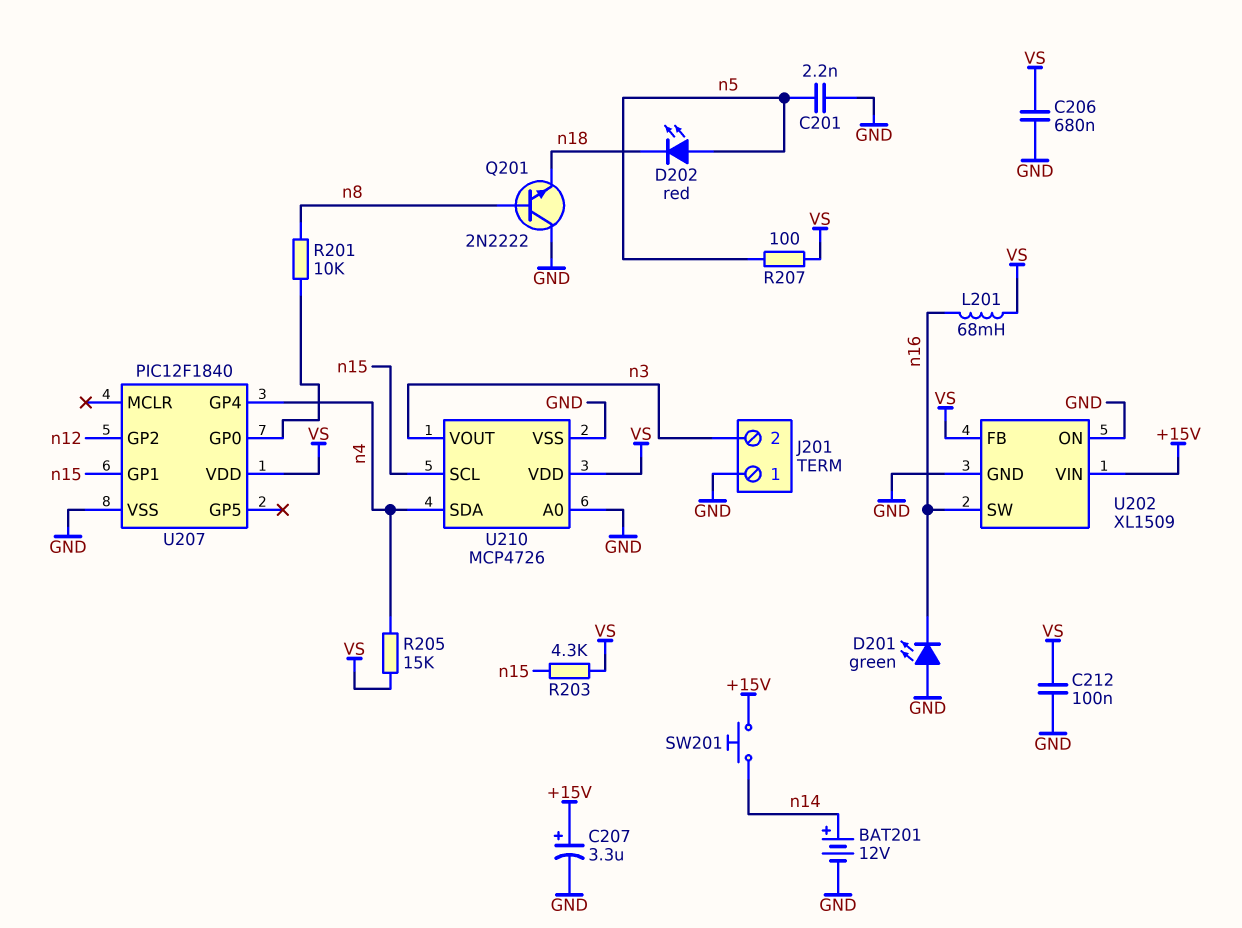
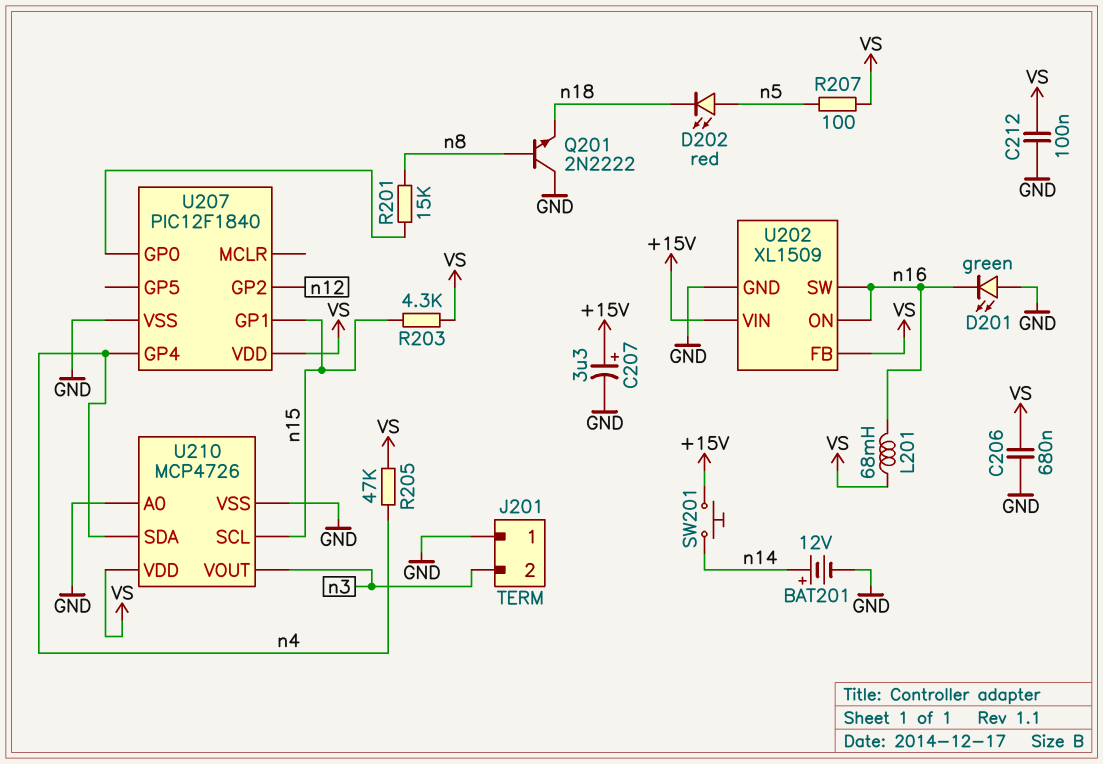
C201: 2.2nF (GND, n5) -> none
R201: 10k (U207/GP0, n8) -> 15k (U207/GP0, n8)
R205: 15k (VS, n4) -> 47k (VS, n4)
U202 pin ON: GND -> n16

